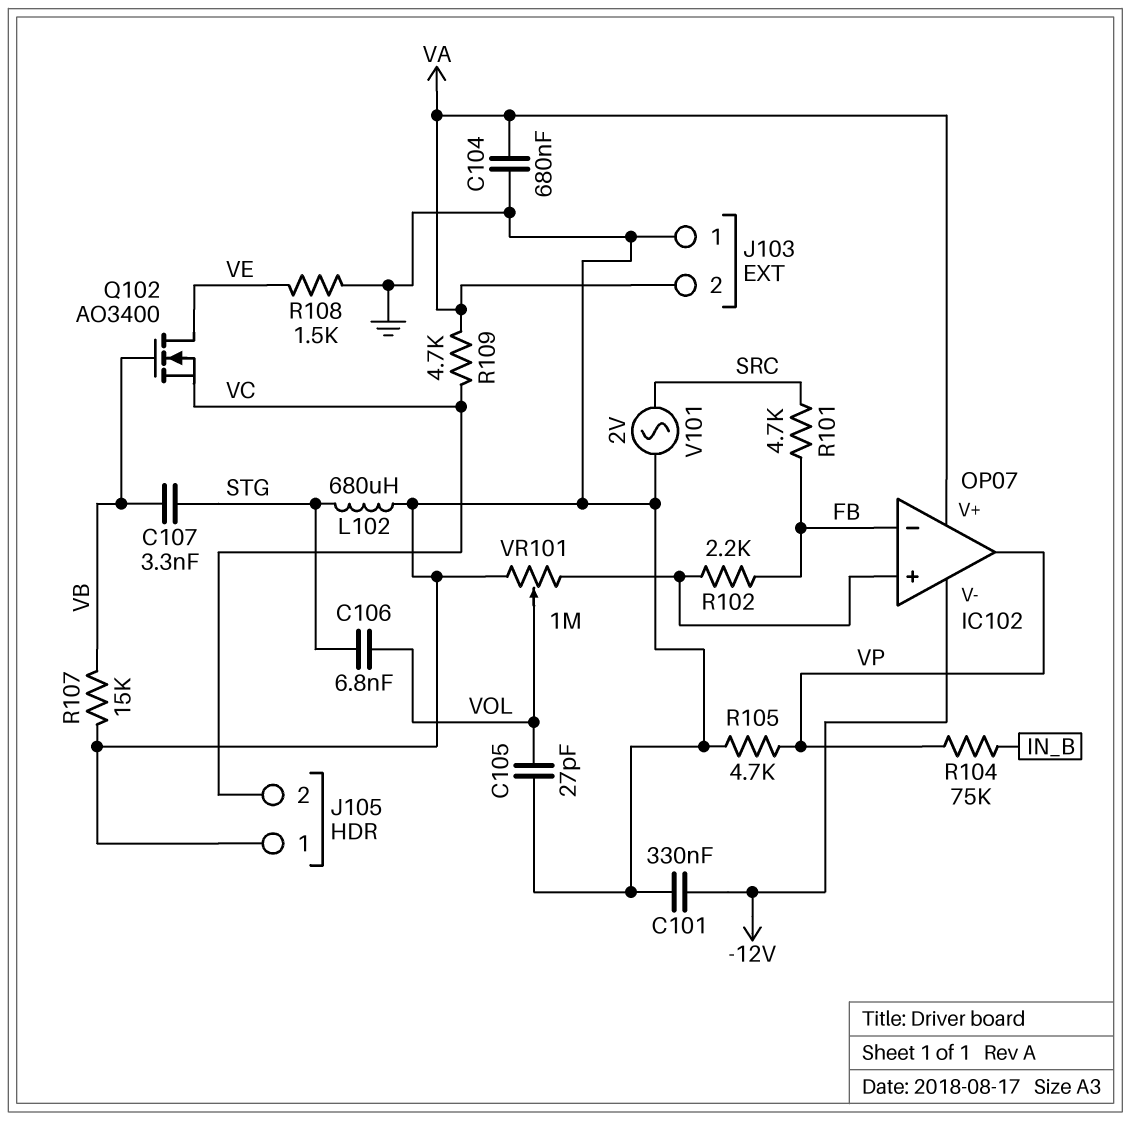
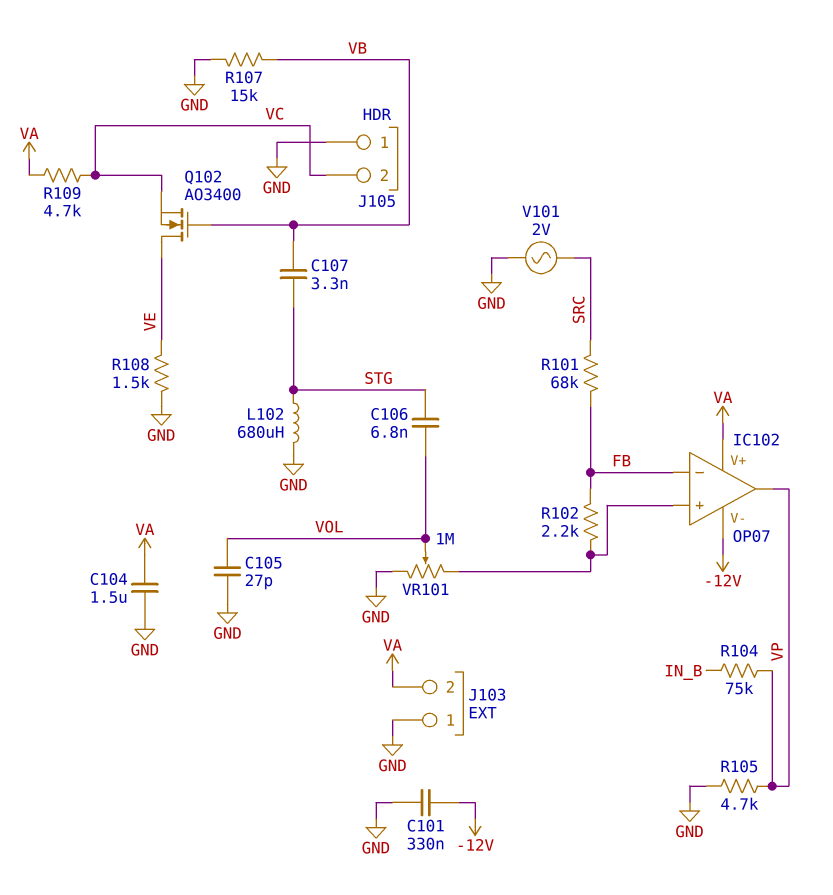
C104: 680nF (GND, VA) -> 1.5uF (GND, VA)
R101: 4.7k (FB, SRC) -> 68k (FB, SRC)

